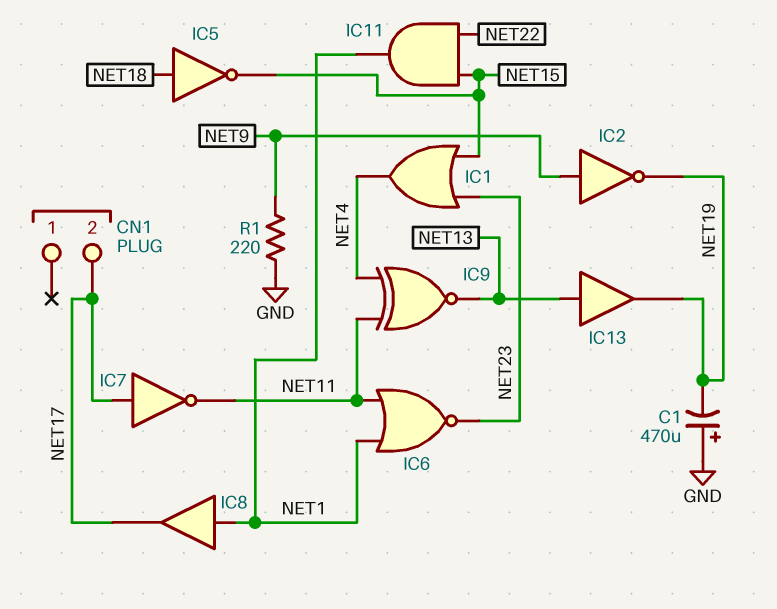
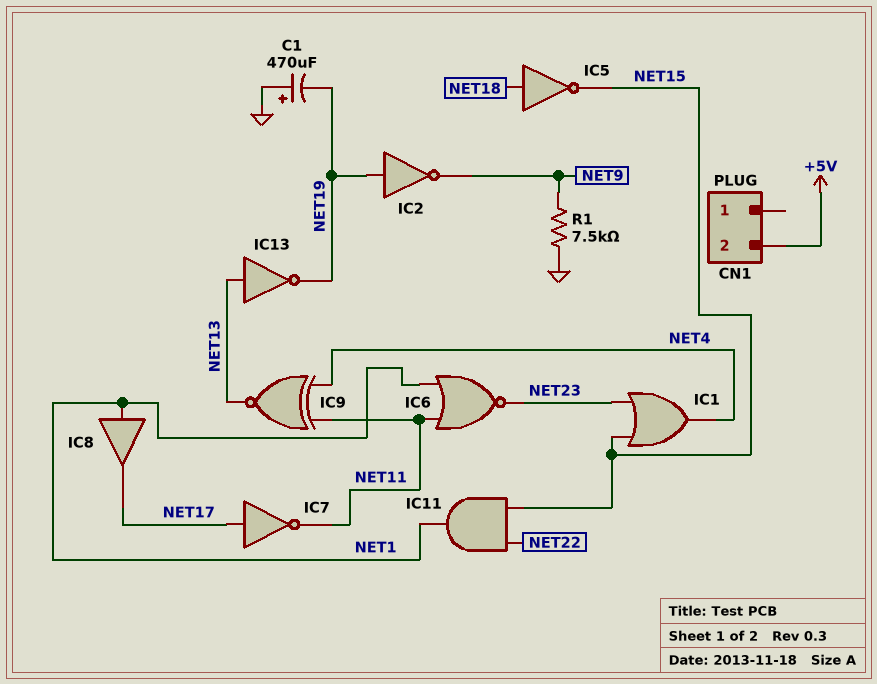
CN1 pin 2: NET17 -> +5V
IC2: NOT (in NET9, out NET19) -> NOT (in NET19, out NET9)
IC13: buffer (in NET13, out NET19) -> NOT (in NET13, out NET19)
R1: 220 (GND, NET9) -> 7.5k (GND, NET9)

